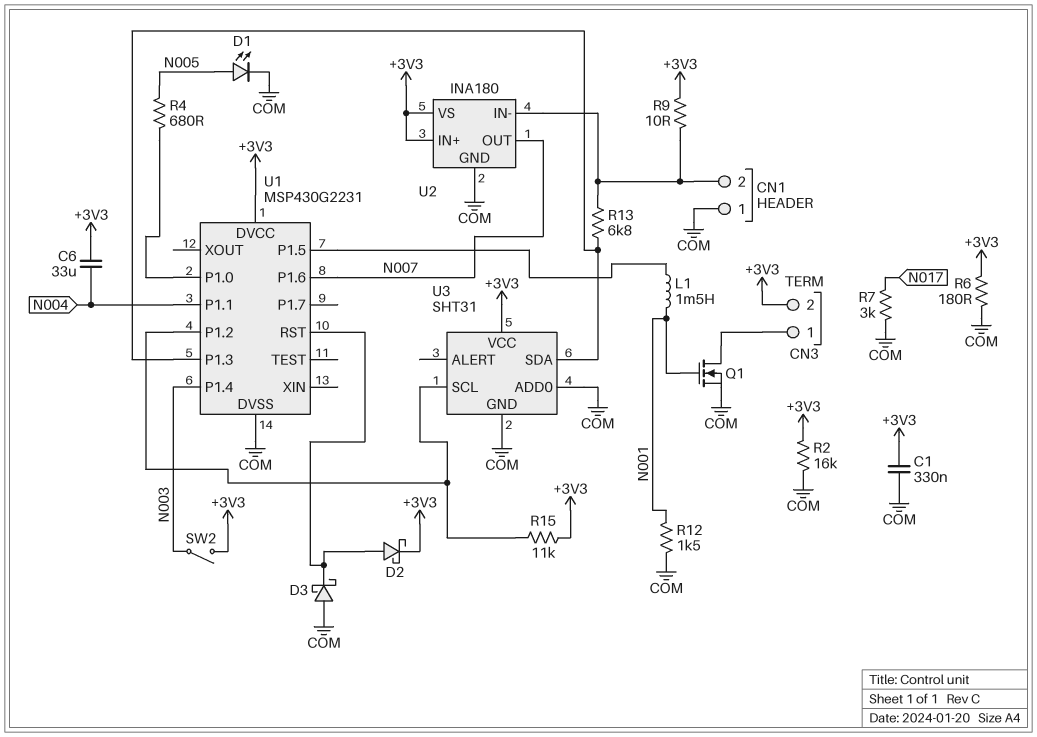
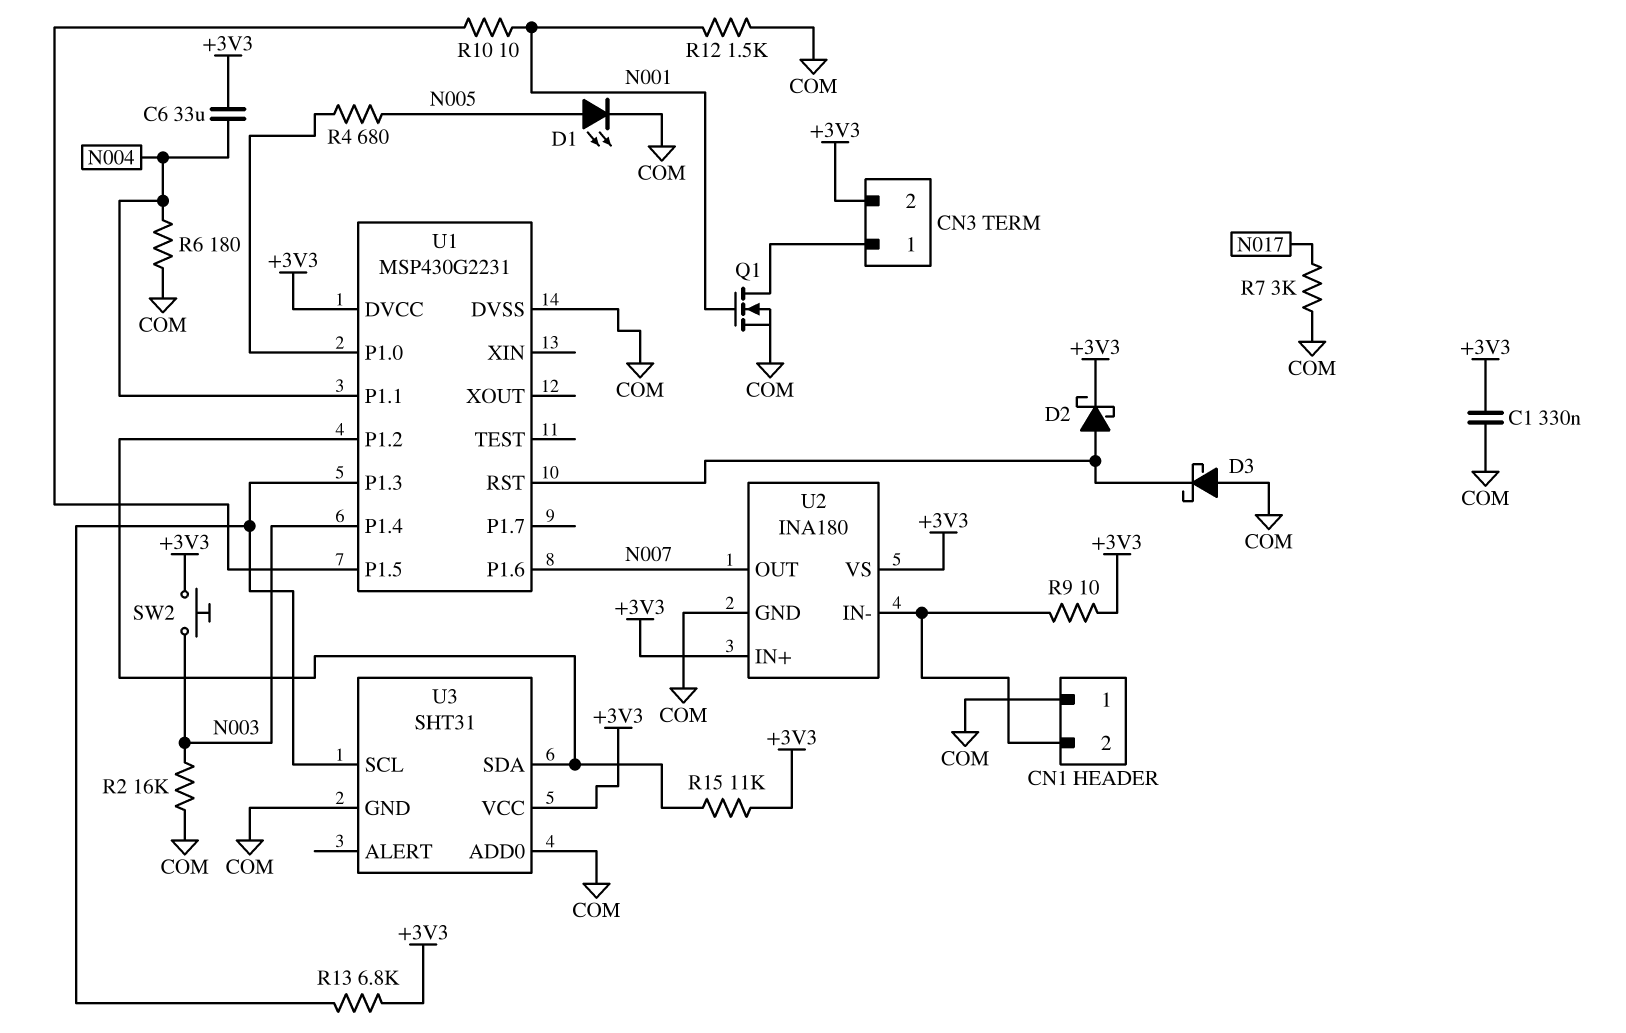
L1: 1.5mH (N001, U1/P1.5) -> none
R2: 16k (+3V3, COM) -> 16k (COM, N003)
R6: 180 (+3V3, COM) -> 180 (COM, N004)
R10: none -> 10 (N001, U1/P1.5)
R13: 6.8k (CN1/2, U1/P1.3) -> 6.8k (+3V3, U1/P1.3)
SW2: switch (+3V3, N003) -> button (+3V3, N003)
U3 pin SCL: U1/P1.2 -> U1/P1.3
U3 pin SDA: U1/P1.3 -> U1/P1.2

